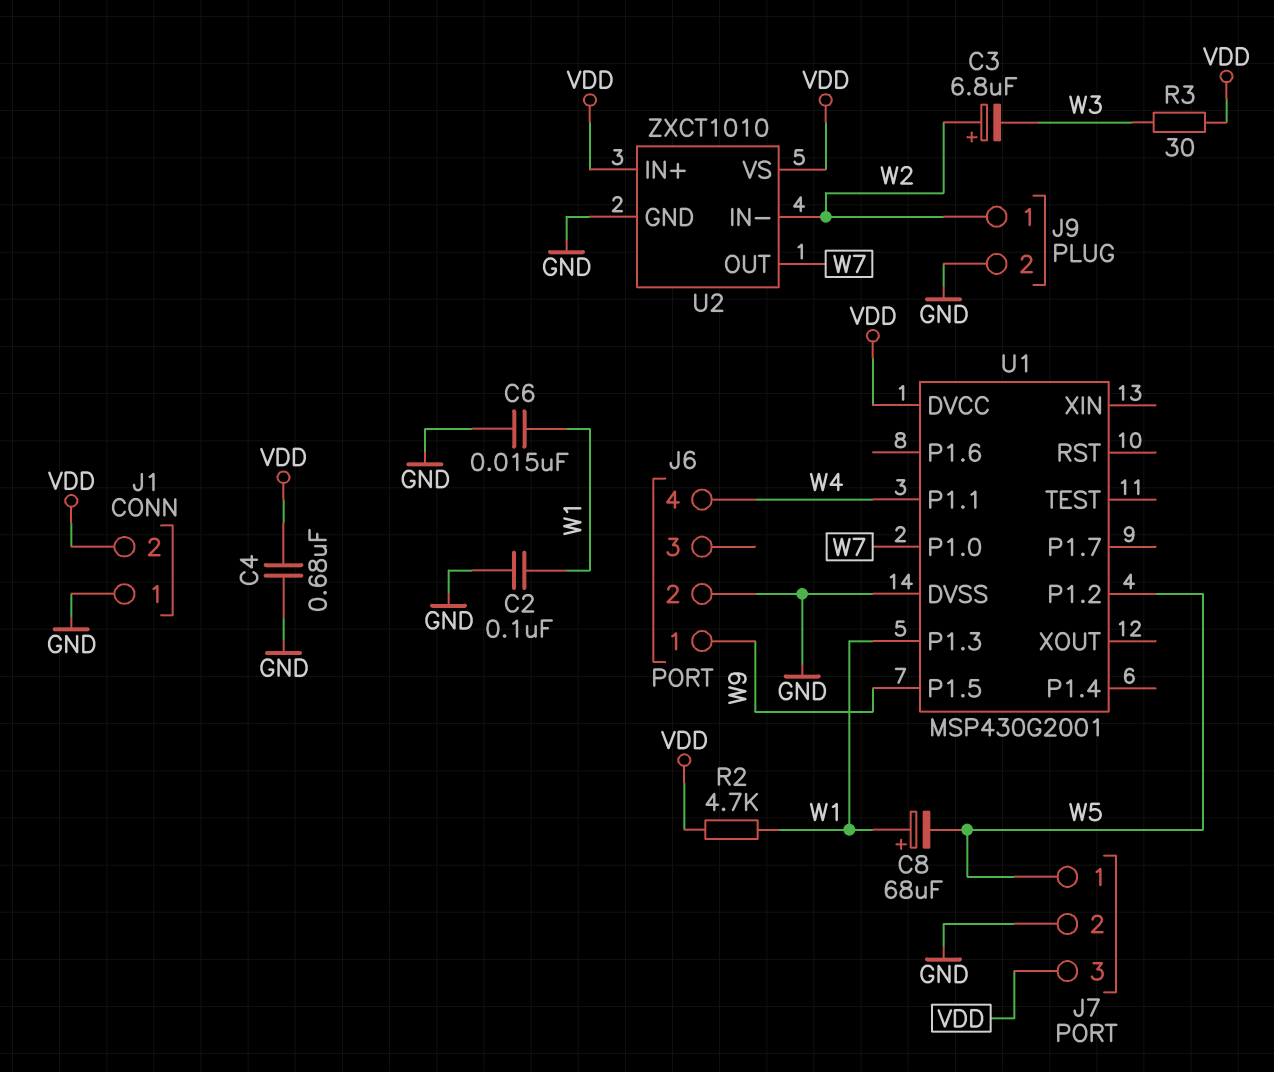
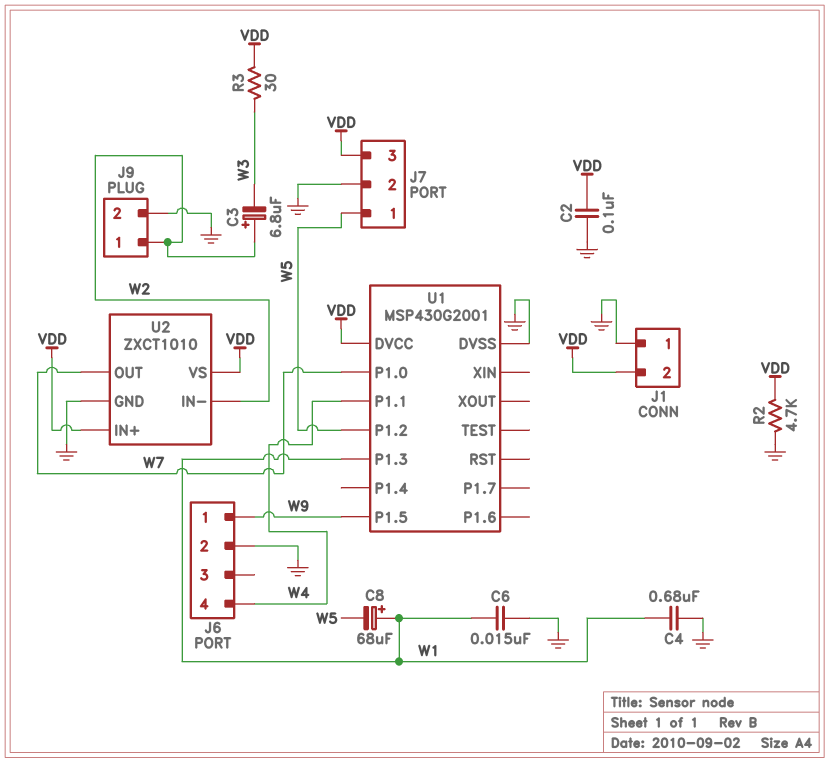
C2: 100nF (GND, W1) -> 100nF (GND, VDD)
C4: 680nF (GND, VDD) -> 680nF (GND, W1)
R2: 4.7k (VDD, W1) -> 4.7k (GND, VDD)

